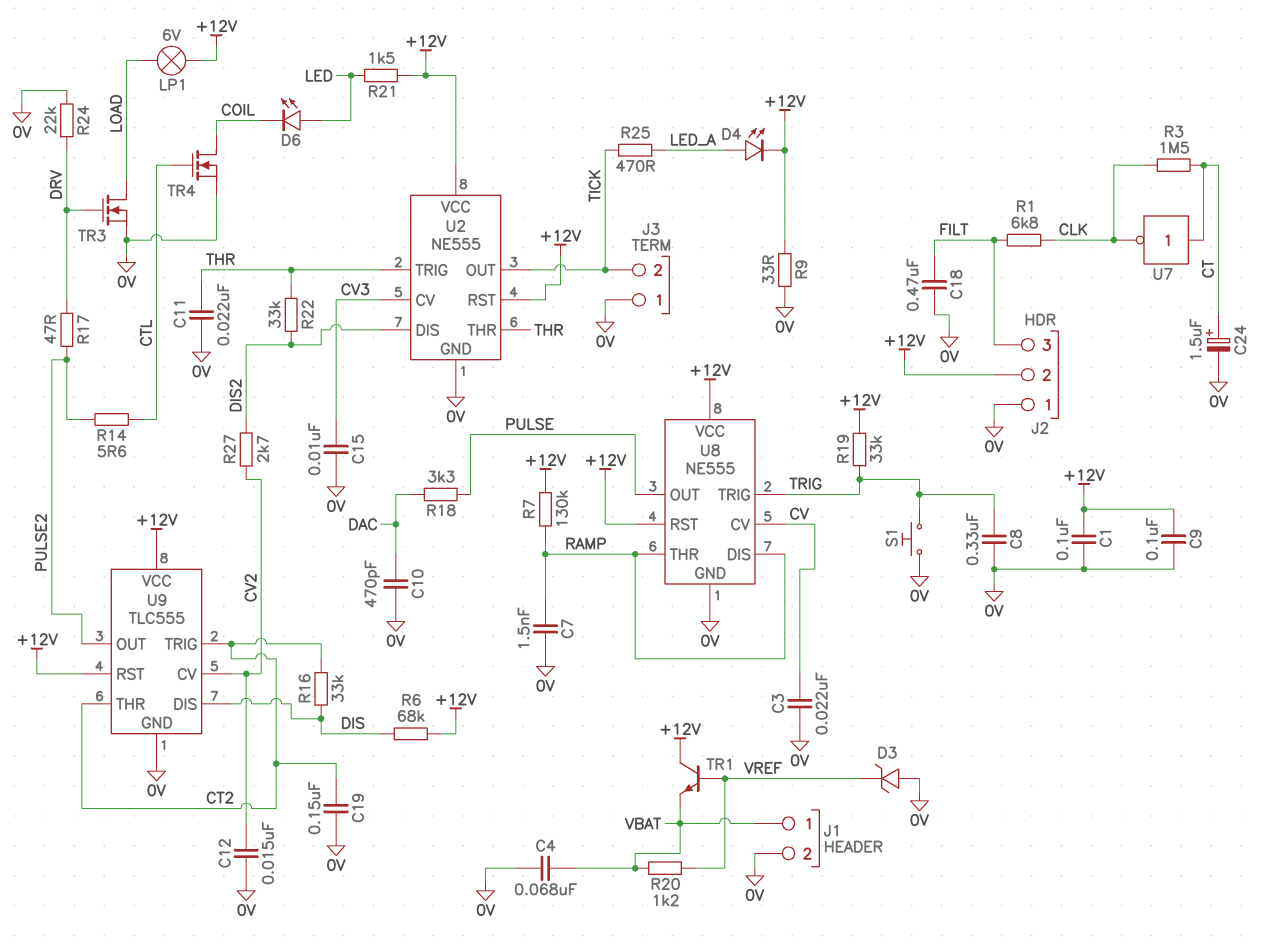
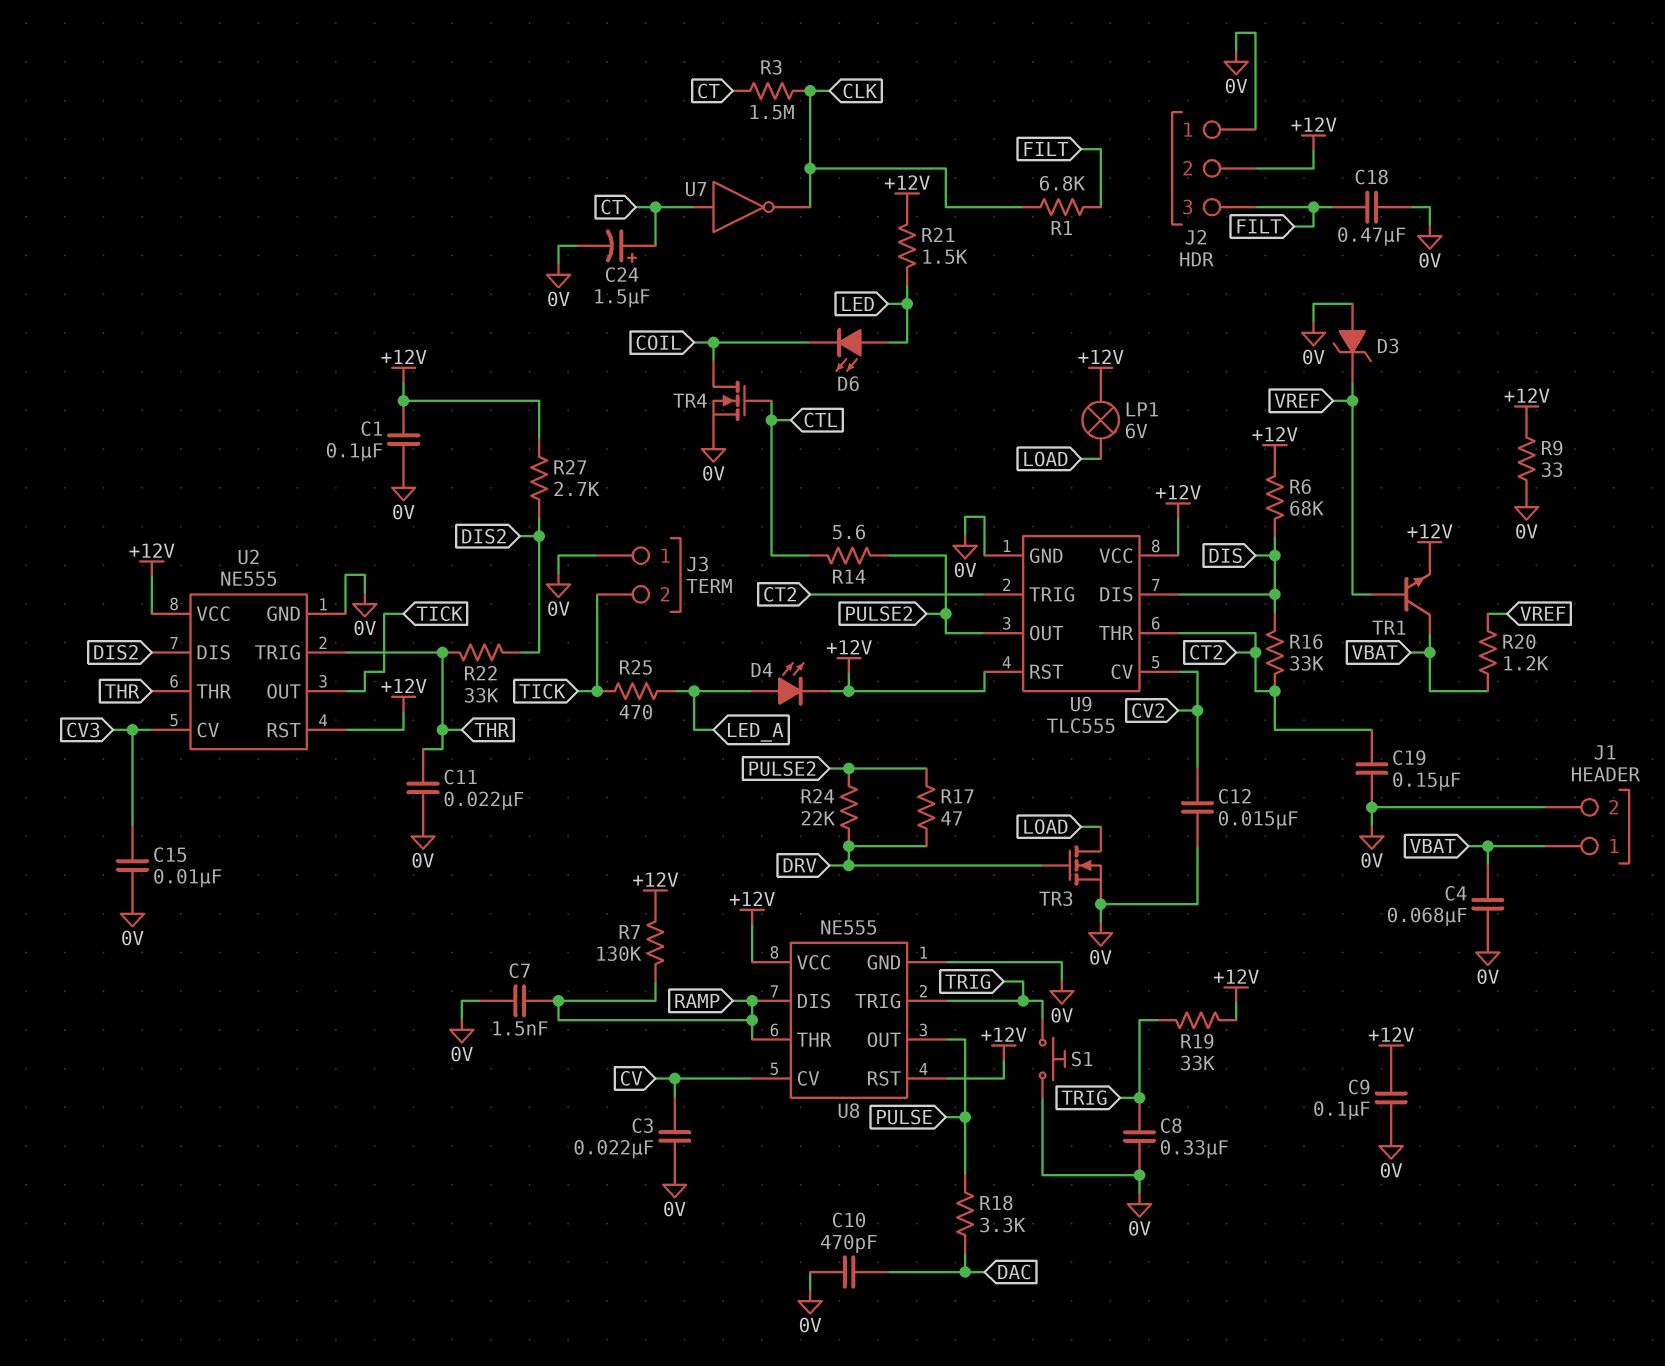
R24: 22k (0V, DRV) -> 22k (DRV, PULSE2)
R27: 2.7k (CV2, DIS2) -> 2.7k (+12V, DIS2)
TR1: NPN (B VREF, C +12V, E VBAT) -> NPN (B VREF, C VBAT, E +12V)

